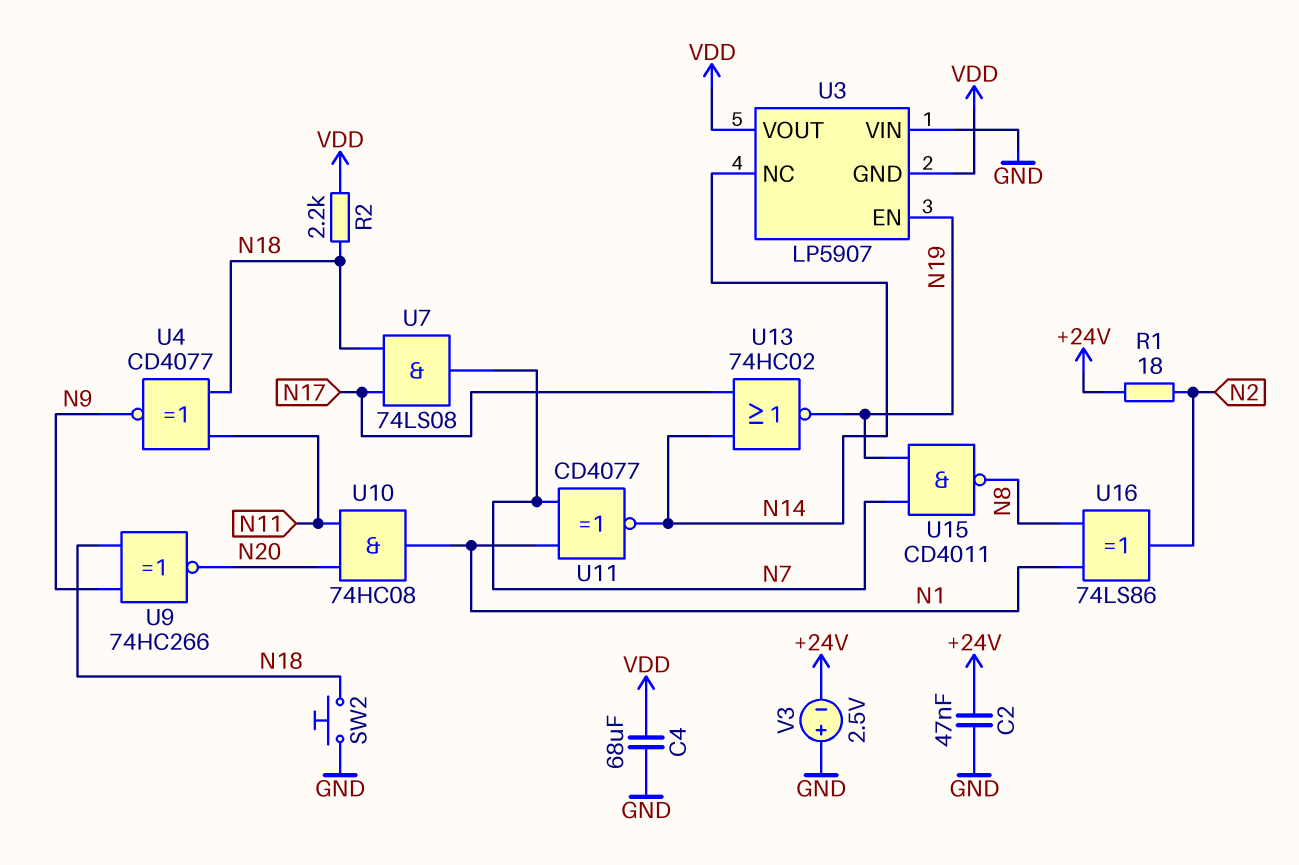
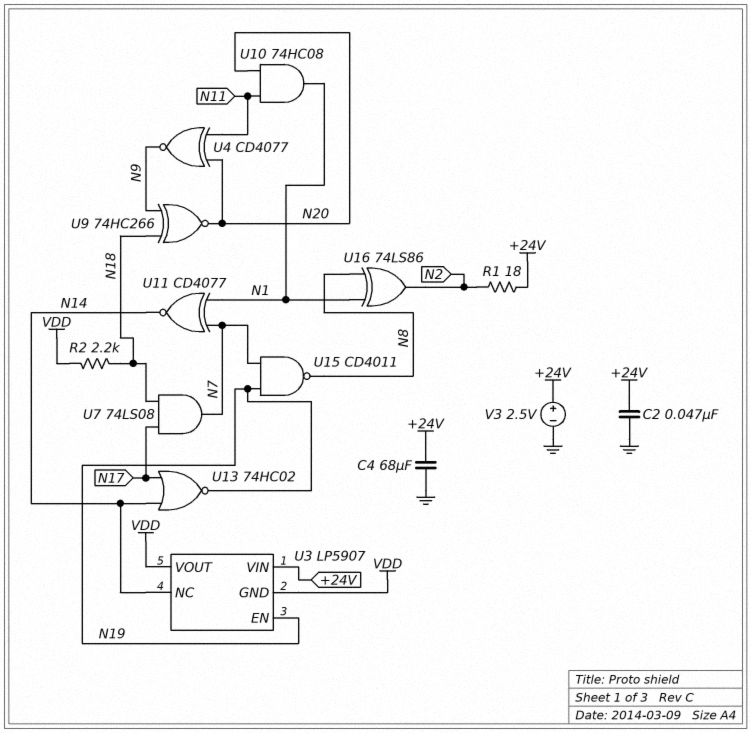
C4: 68uF (GND, VDD) -> 68uF (+24V, GND)
SW2: button (GND, N18) -> none
U3 pin VIN: GND -> +24V
U4: XNOR CD4077 (in N11, in N18, out N9) -> XNOR CD4077 (in N11, in N20, out N9)
V3: 2.5V (plus GND, minus +24V) -> 2.5V (plus +24V, minus GND)

